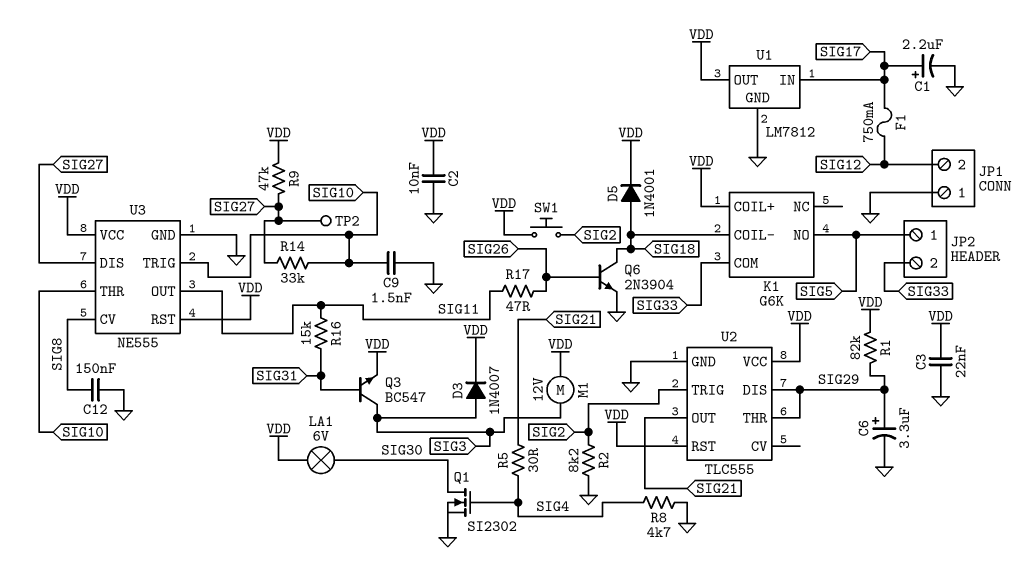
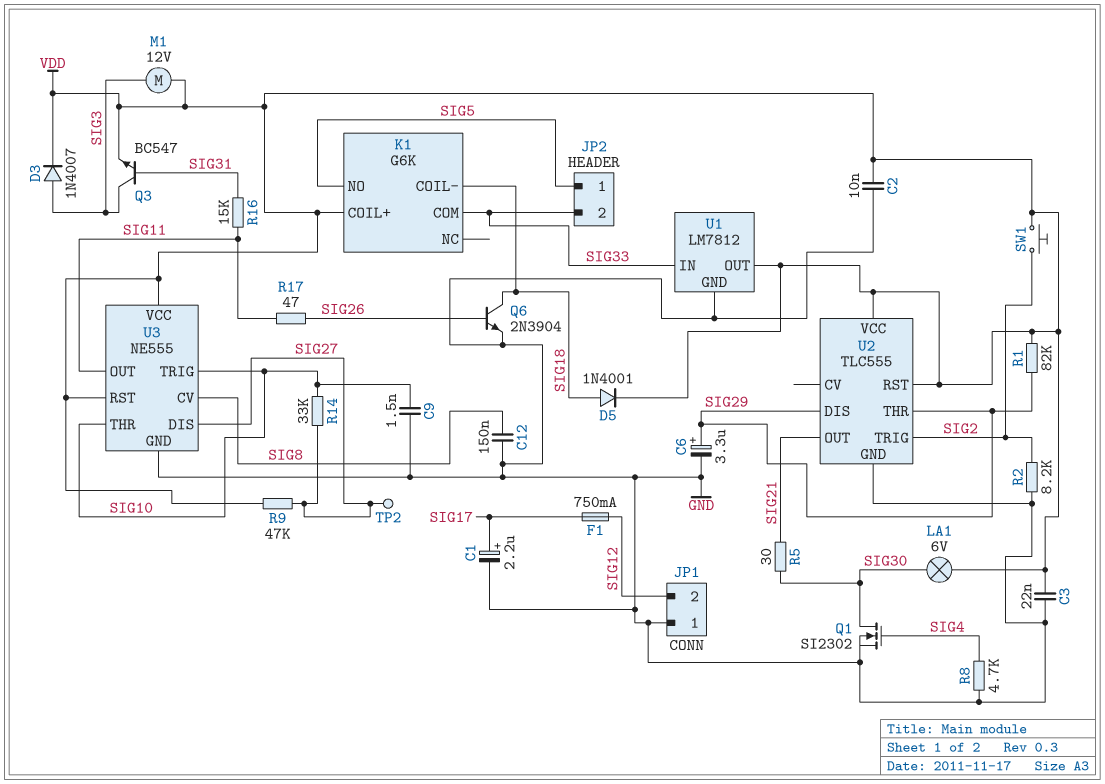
R5: 30 (SIG4, SIG21) -> 30 (SIG21, SIG30)
U1 pin IN: SIG17 -> SIG33

